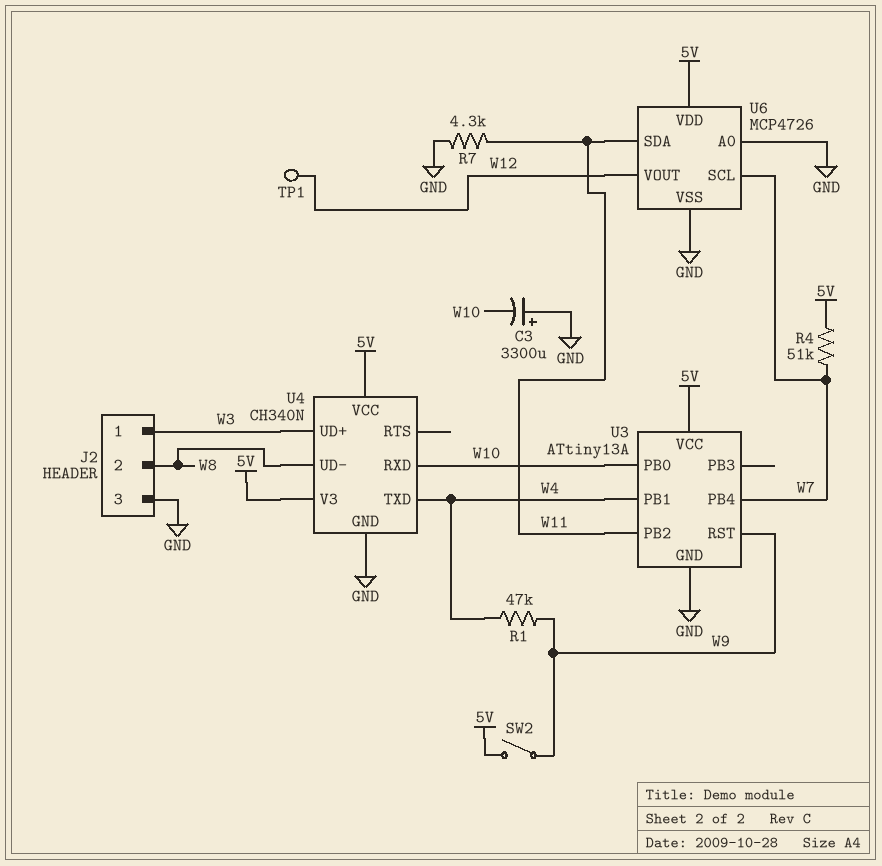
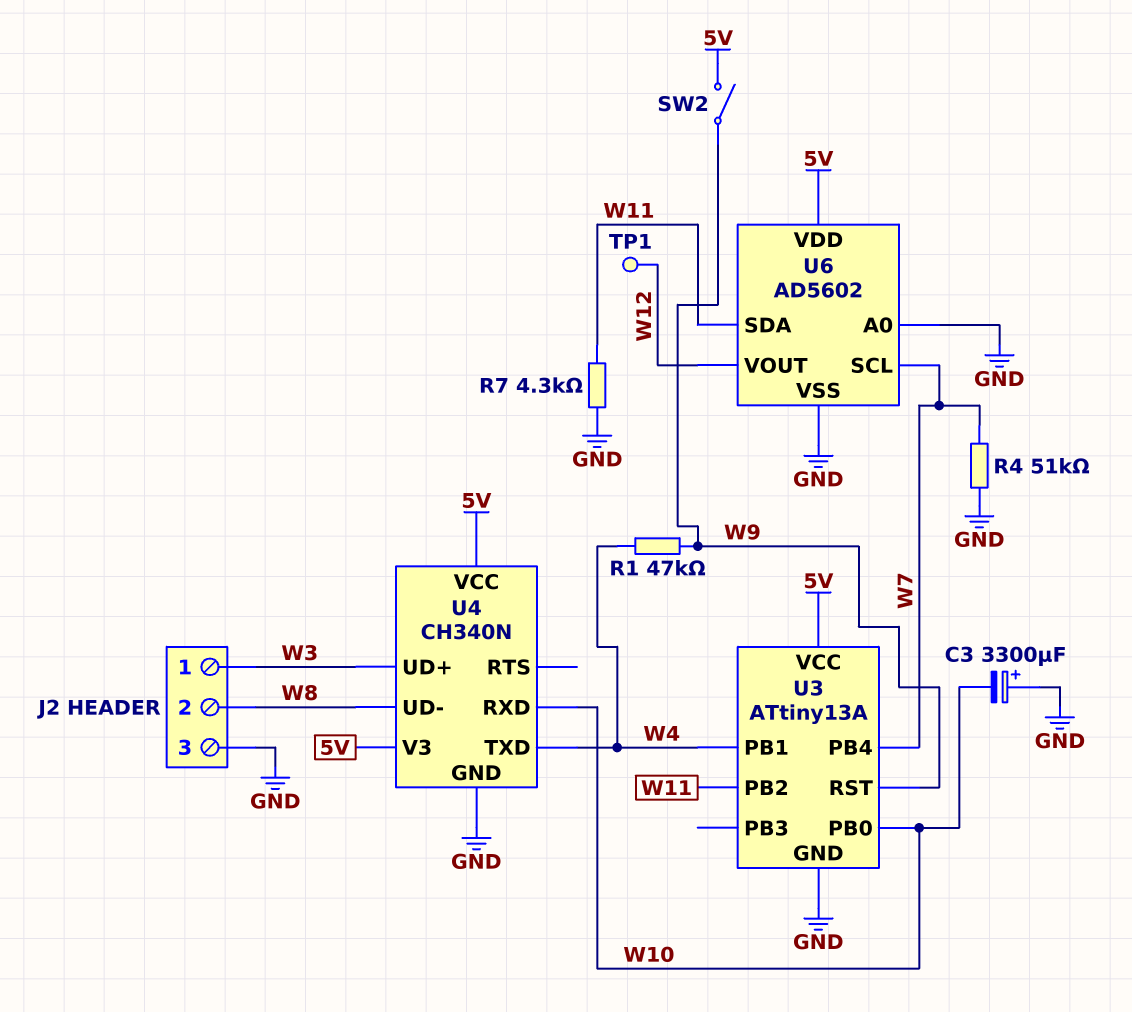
R4: 51k (5V, W7) -> 51k (GND, W7)
U6: MCP4726 -> AD5602

